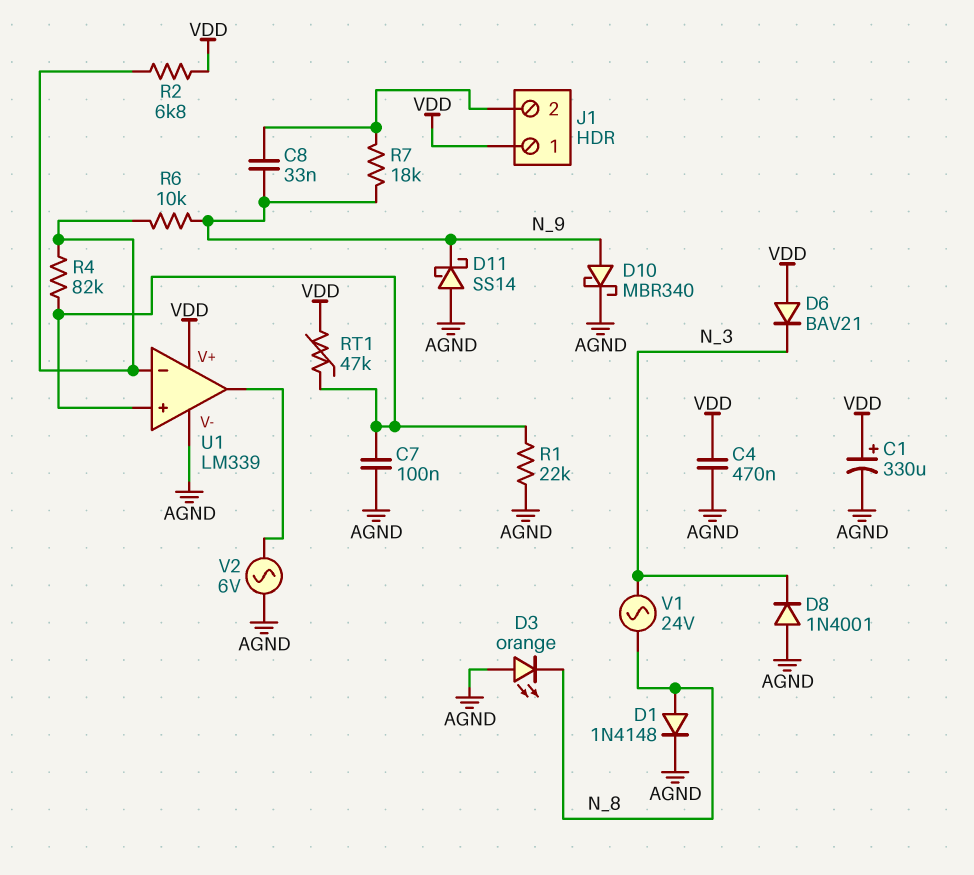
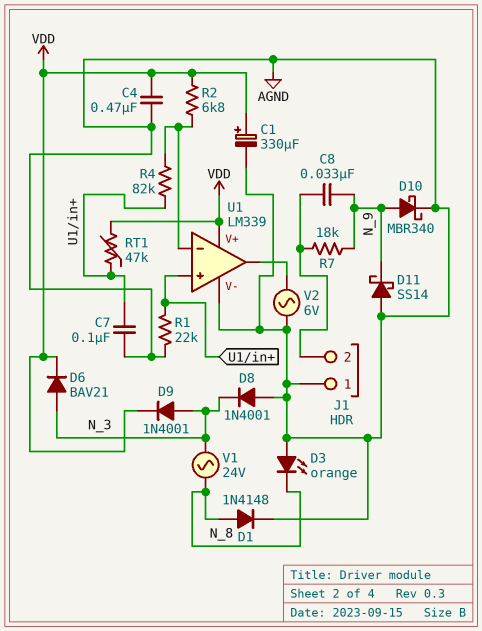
D6: diode BAV21 (A VDD, K N_3) -> diode BAV21 (A N_3, K VDD)
D9: none -> diode 1N4001 (A N_3, K VDD)
J1 pin 1: VDD -> AGND
R6: 10k (N_9, U1/in-) -> none

